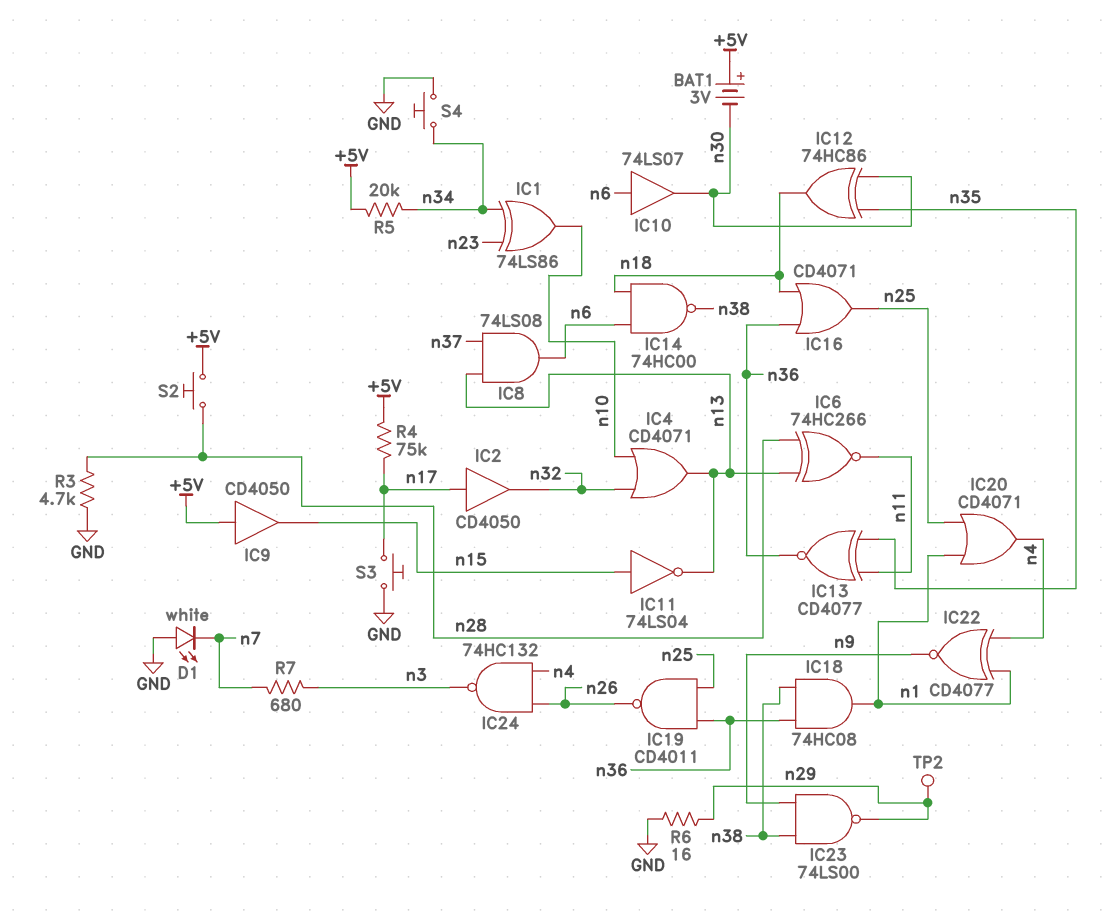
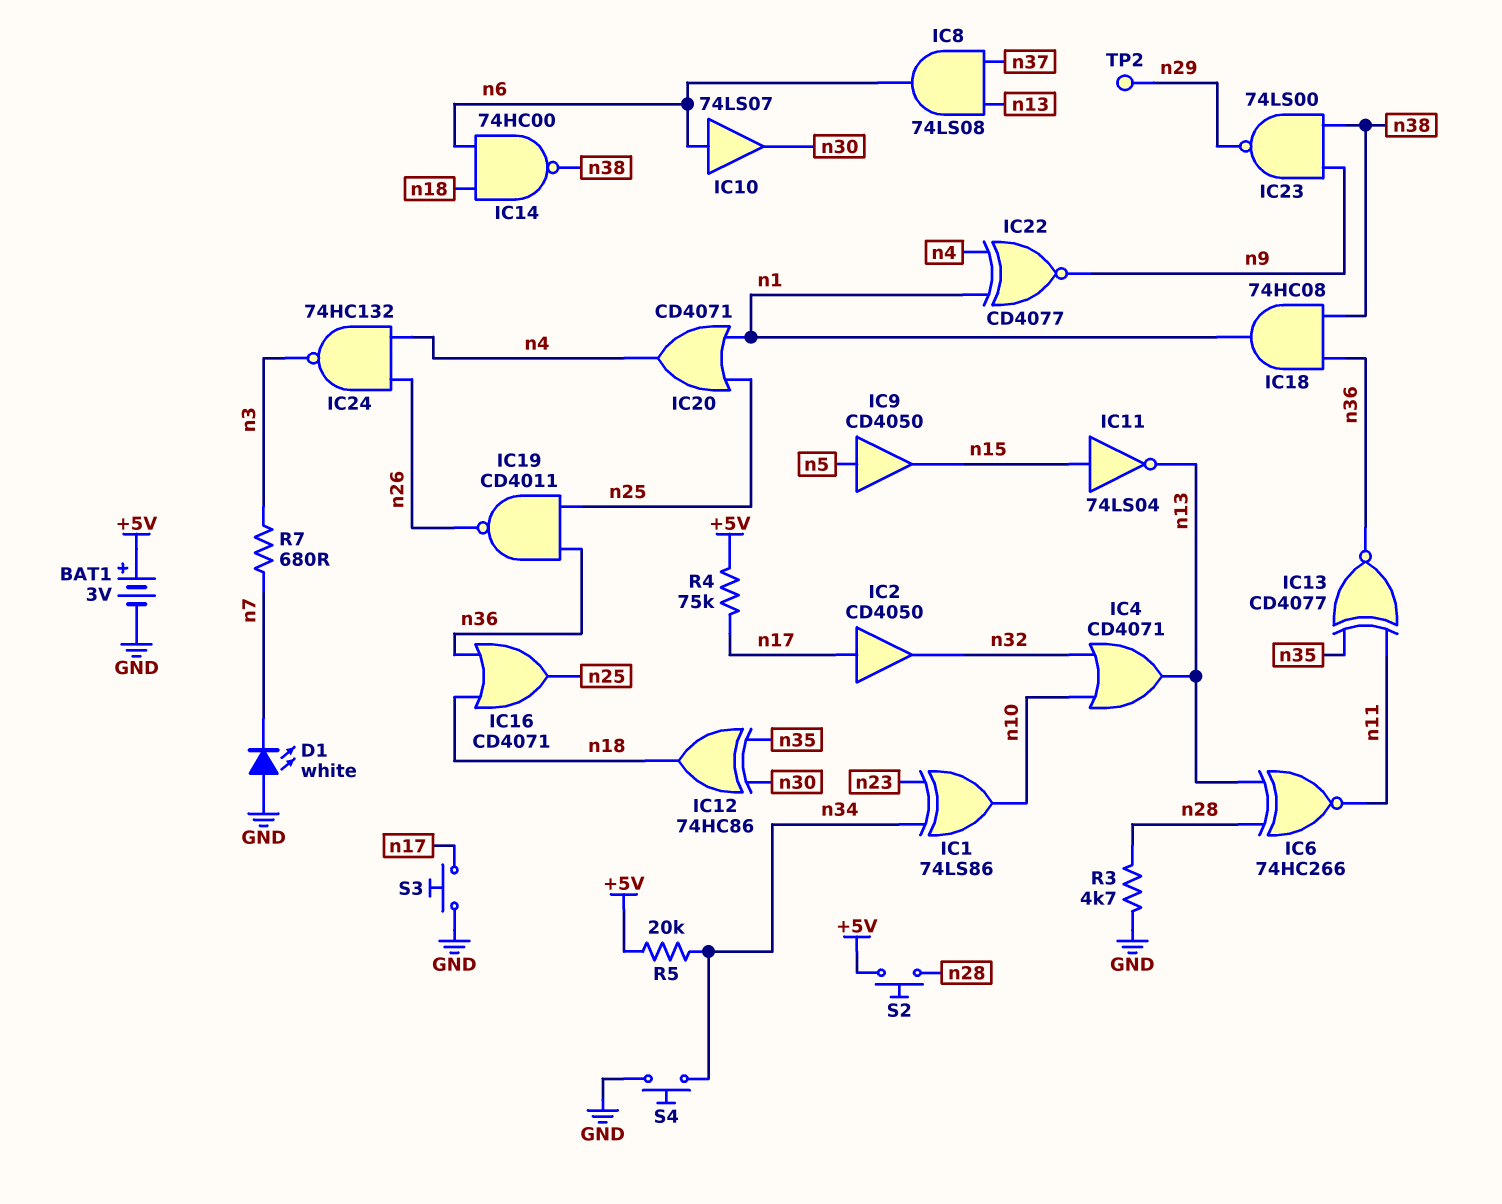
BAT1: 3V (plus +5V, minus n30) -> 3V (plus +5V, minus GND)
IC9: buffer CD4050 (in +5V, out n15) -> buffer CD4050 (in n5, out n15)
R6: 16 (GND, n29) -> none

